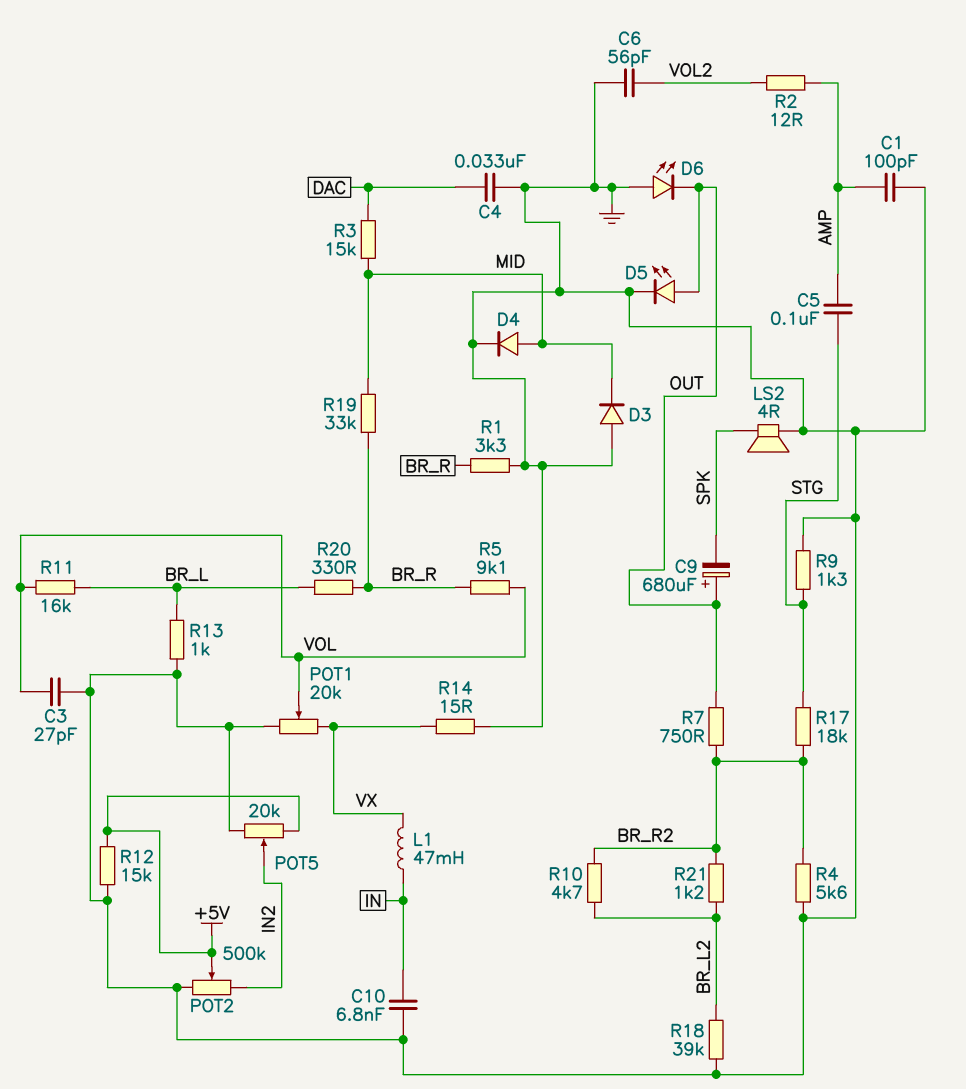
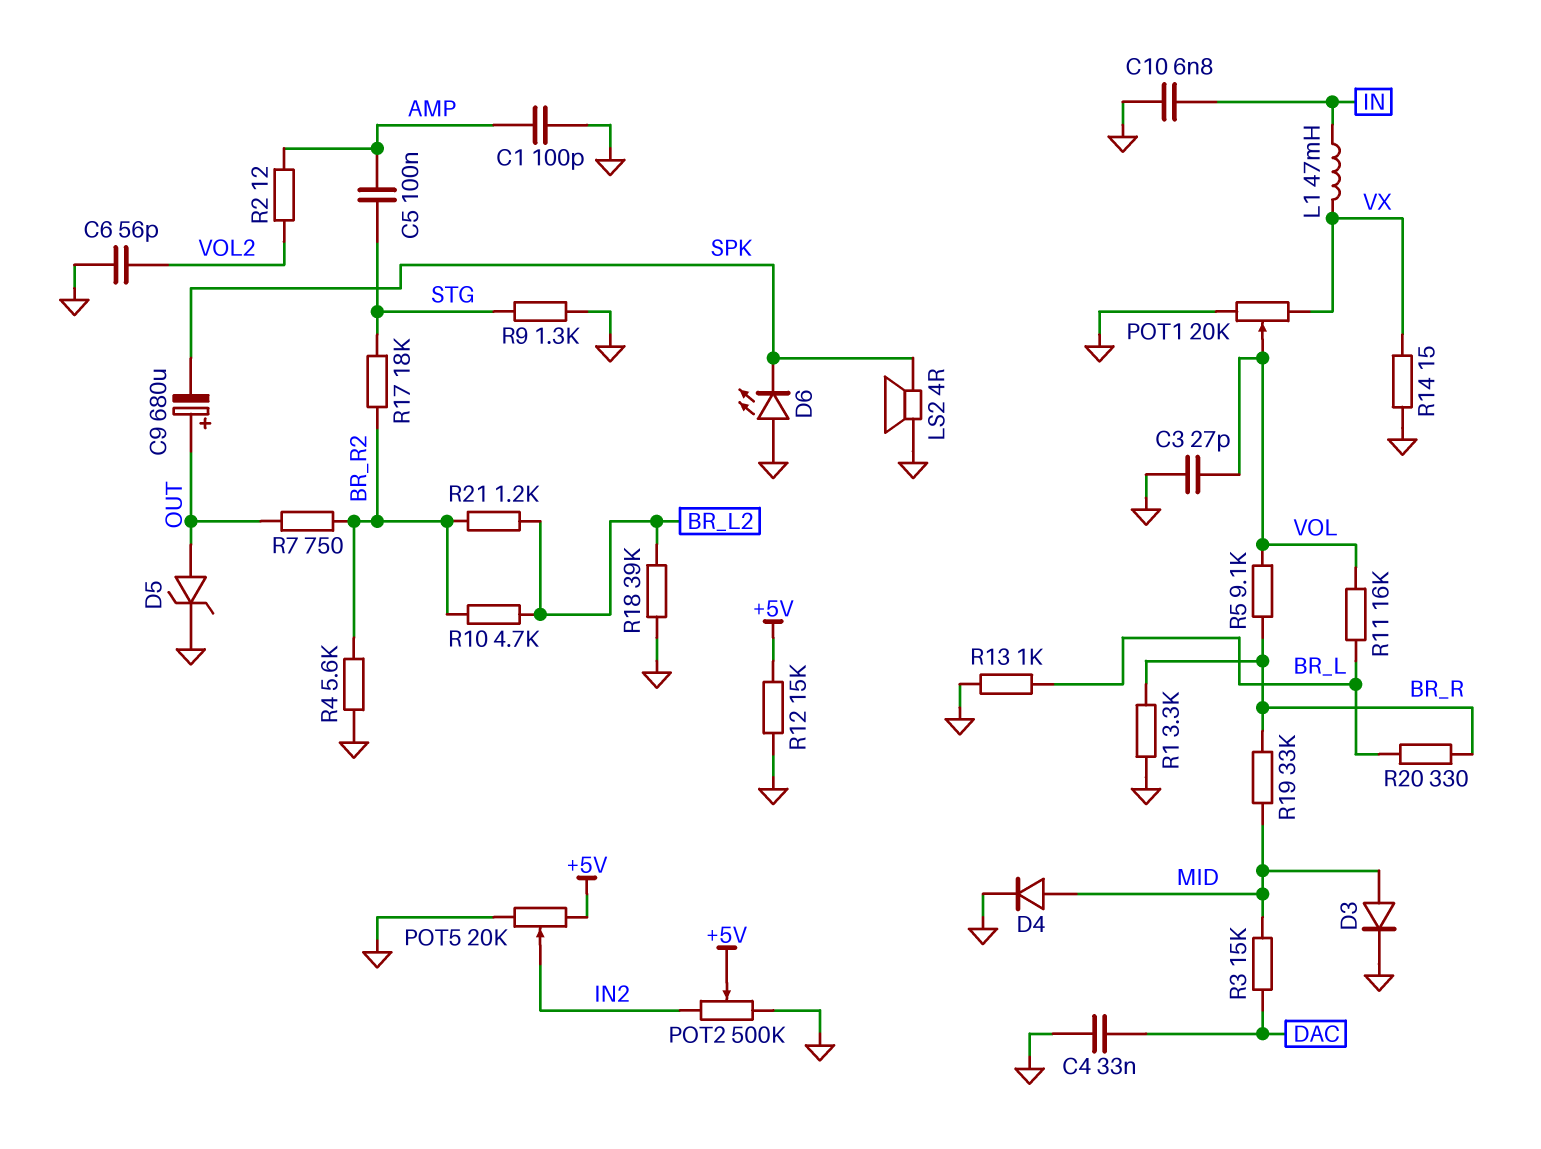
D3: diode (A GND, K MID) -> diode (A MID, K GND)
D5: LED (A OUT, K GND) -> zener (A OUT, K GND)
D6: LED (A GND, K OUT) -> LED (A GND, K SPK)

